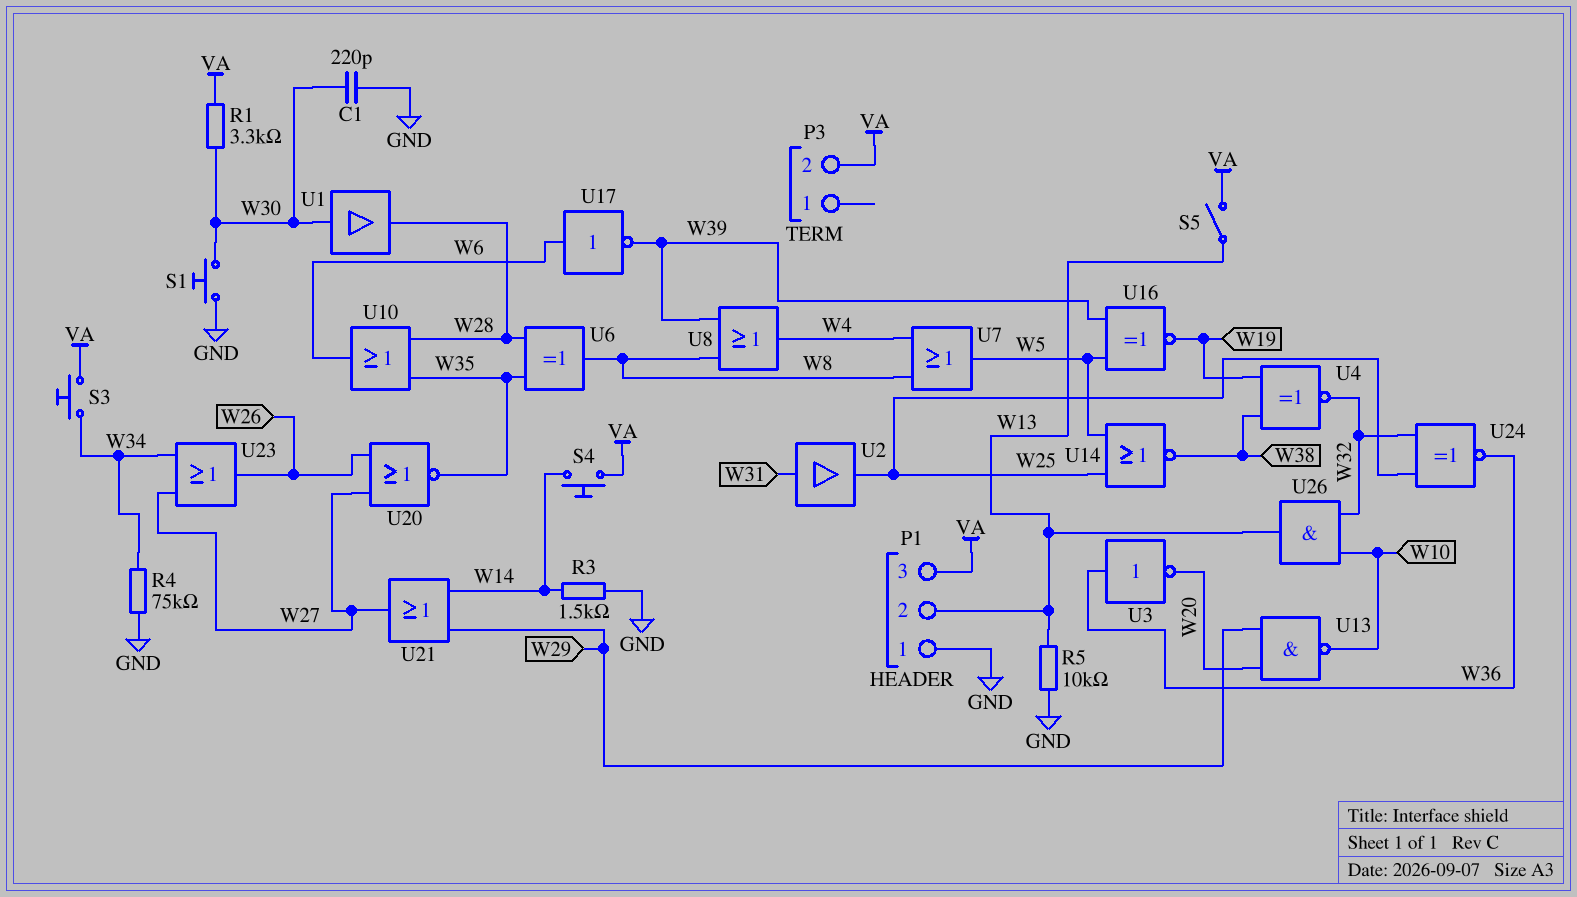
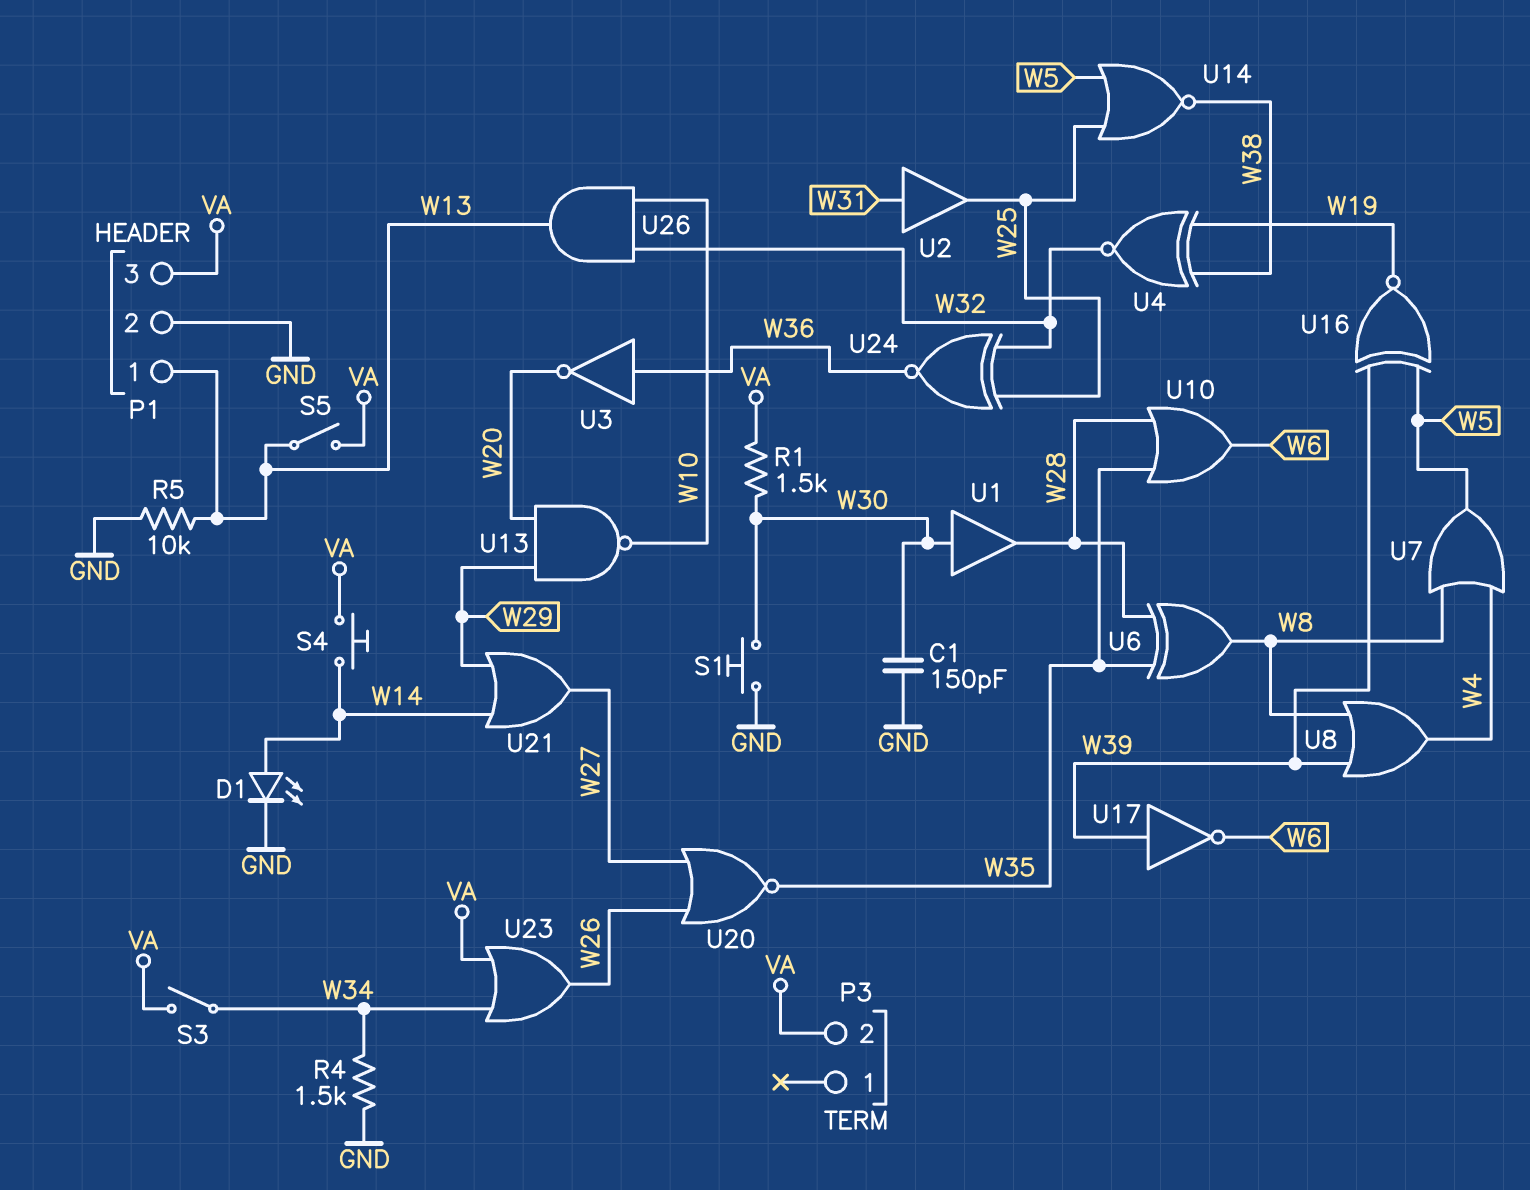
C1: 220pF (GND, W30) -> 150pF (GND, W30)
D1: none -> LED (A W14, K GND)
P1 pin 1: GND -> W13
P1 pin 2: W13 -> GND
R1: 3.3k (VA, W30) -> 1.5k (VA, W30)
R3: 1.5k (GND, W14) -> none
R4: 75k (GND, W34) -> 1.5k (GND, W34)
S3: button (VA, W34) -> switch (VA, W34)
U17: NOT (in W6, out W39) -> NOT (in W39, out W6)
U23: OR (in W27, in W34, out W26) -> OR (in VA, in W34, out W26)

